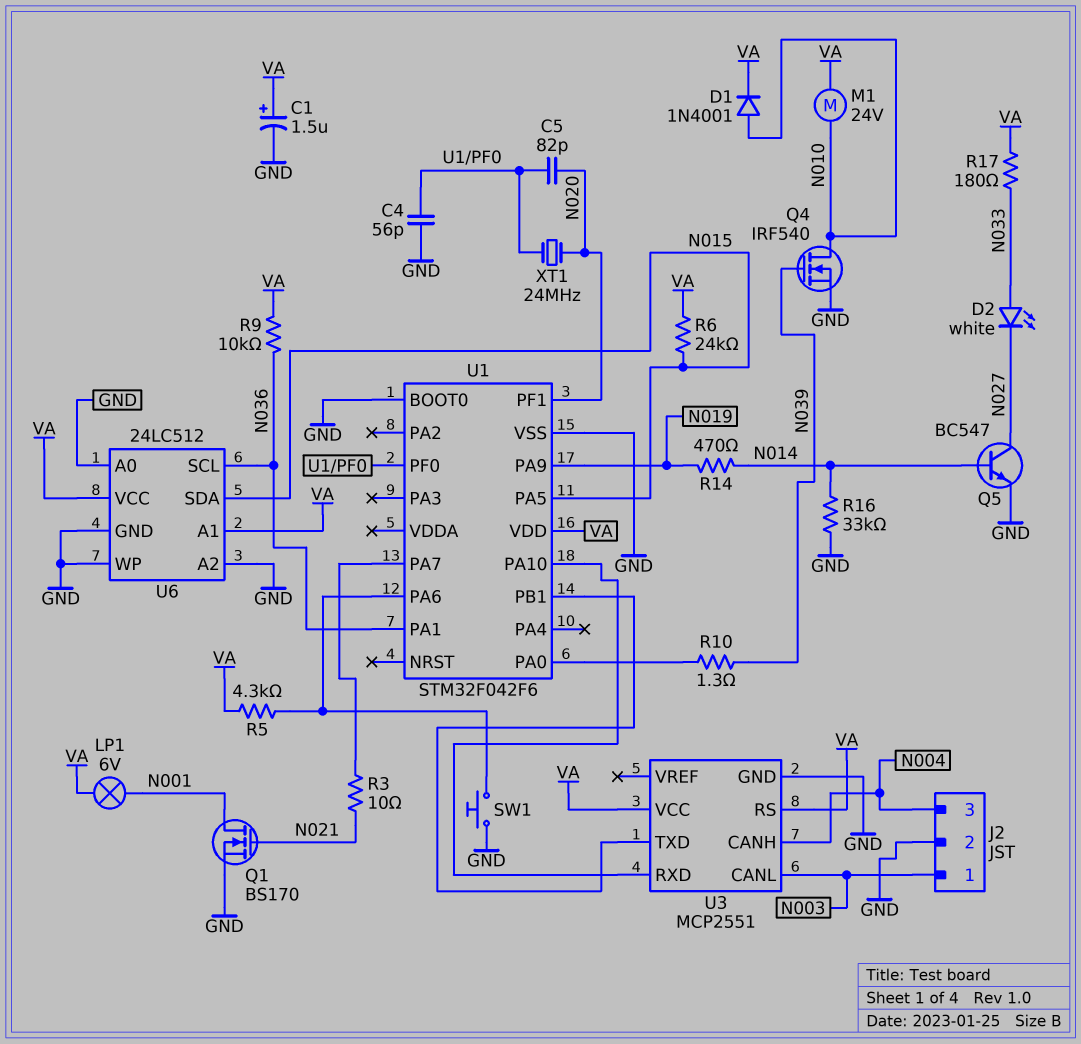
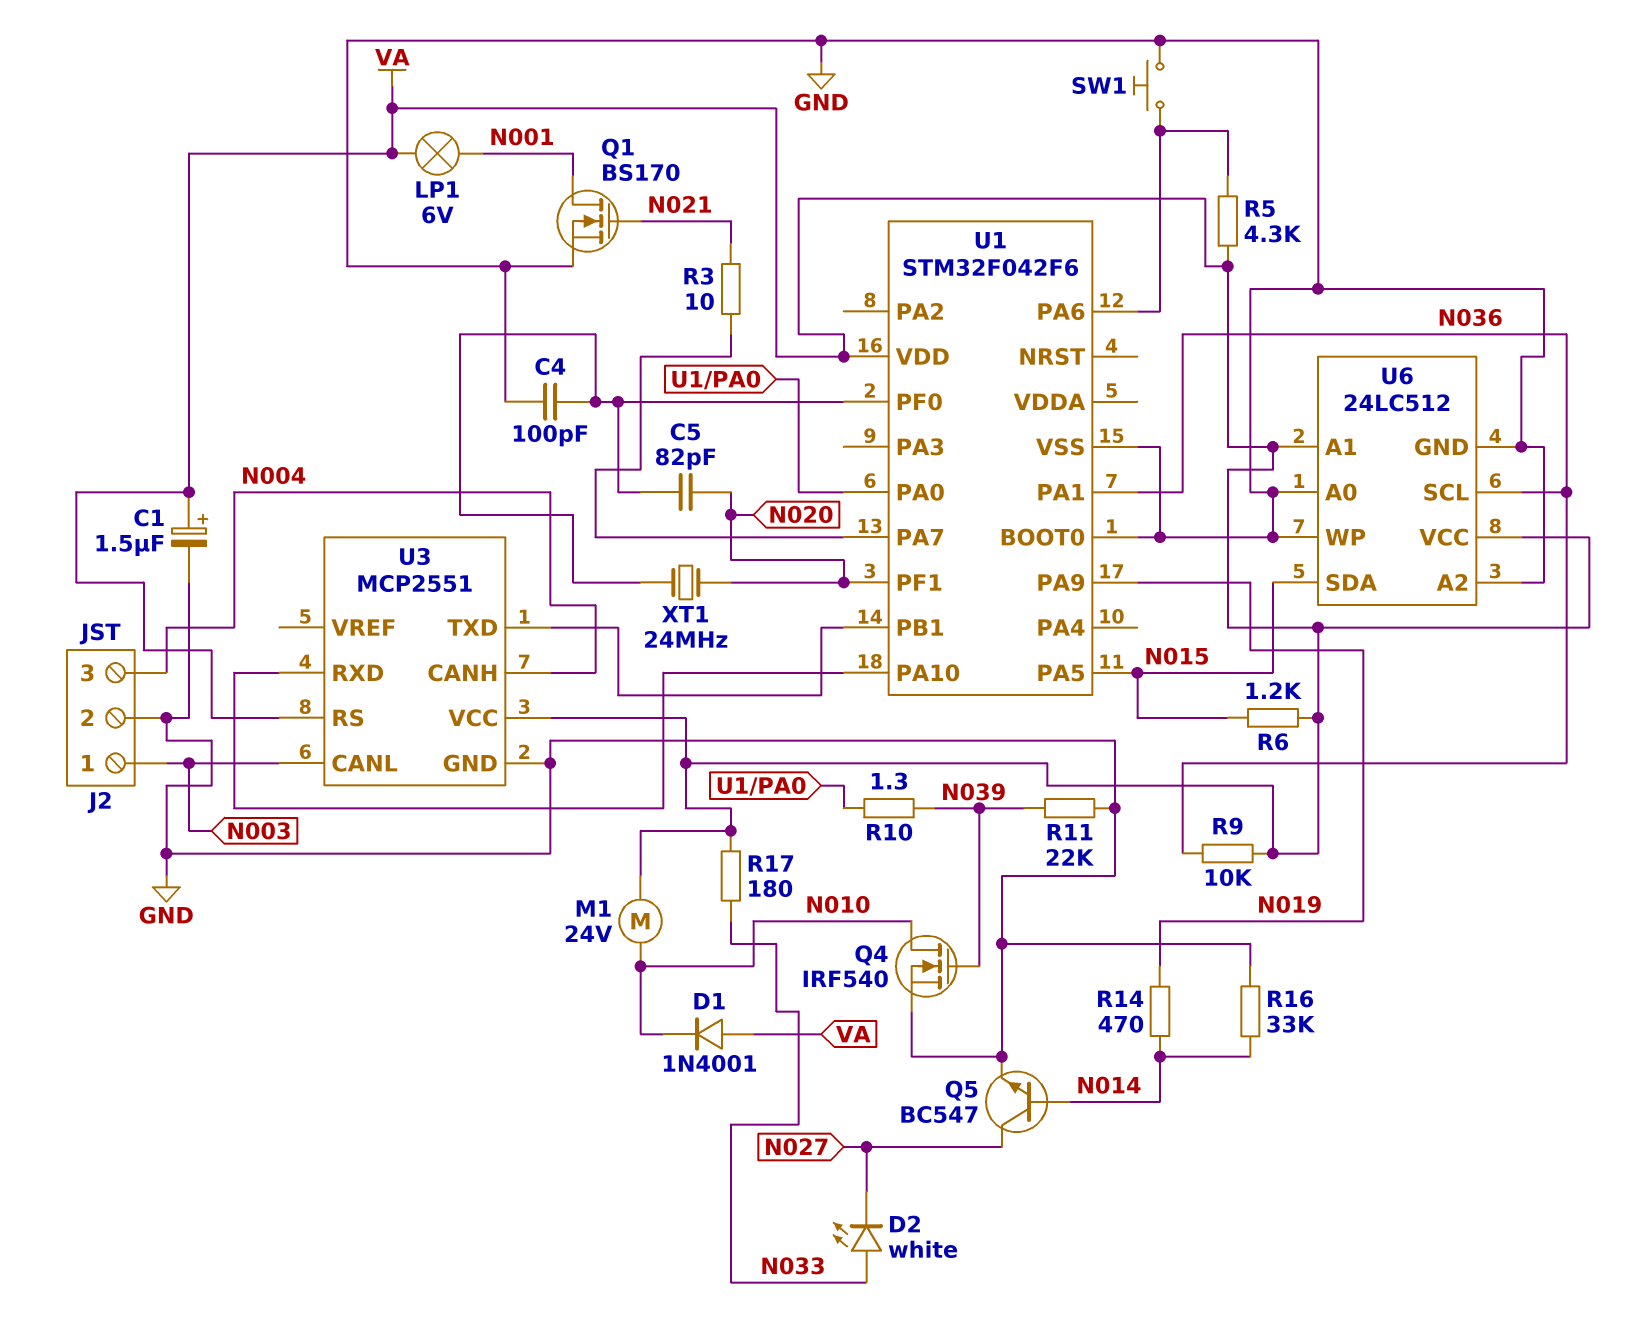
C4: 56pF (GND, U1/PF0) -> 100pF (GND, U1/PF0)
D1: diode 1N4001 (A N010, K VA) -> diode 1N4001 (A VA, K N010)
R6: 24k (N015, VA) -> 1.2k (N015, VA)
R11: none -> 22k (GND, N039)

